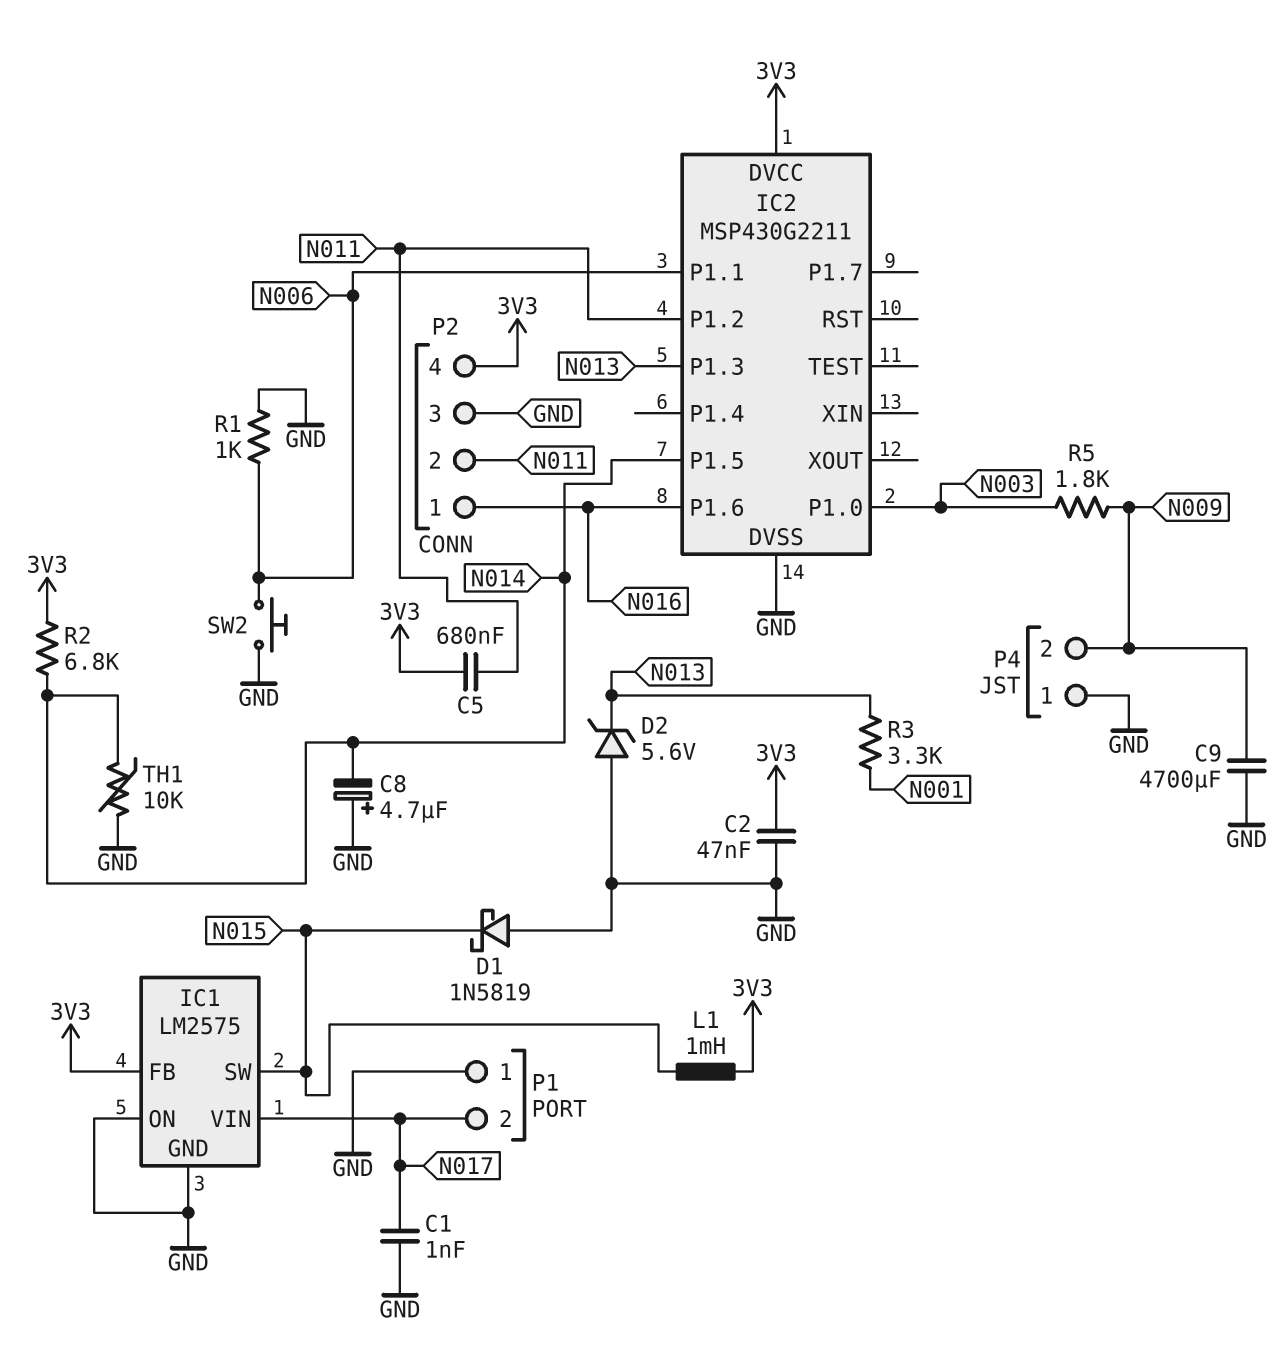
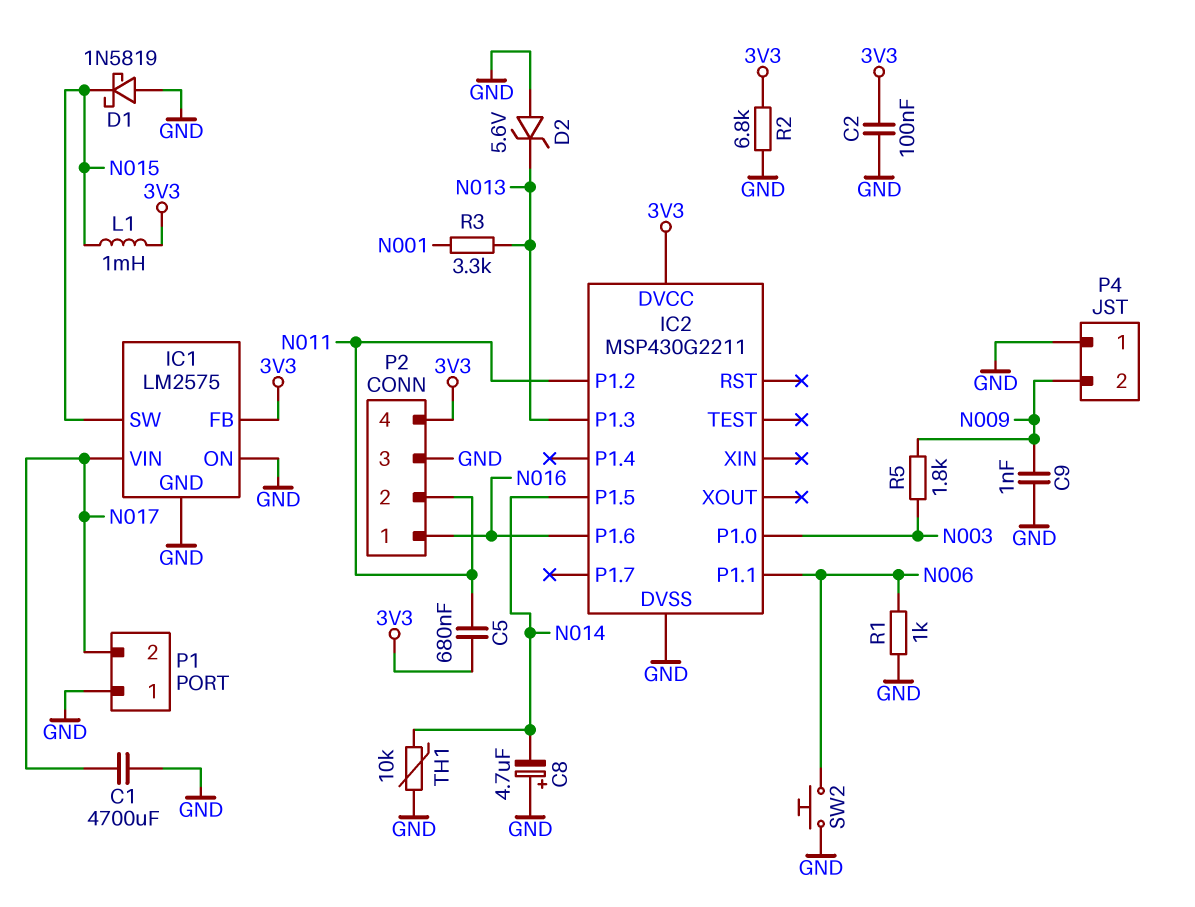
C1: 1nF (GND, N017) -> 4700uF (GND, N017)
C2: 47nF (3V3, GND) -> 100nF (3V3, GND)
C9: 4700uF (GND, N009) -> 1nF (GND, N009)
R2: 6.8k (3V3, N014) -> 6.8k (3V3, GND)

